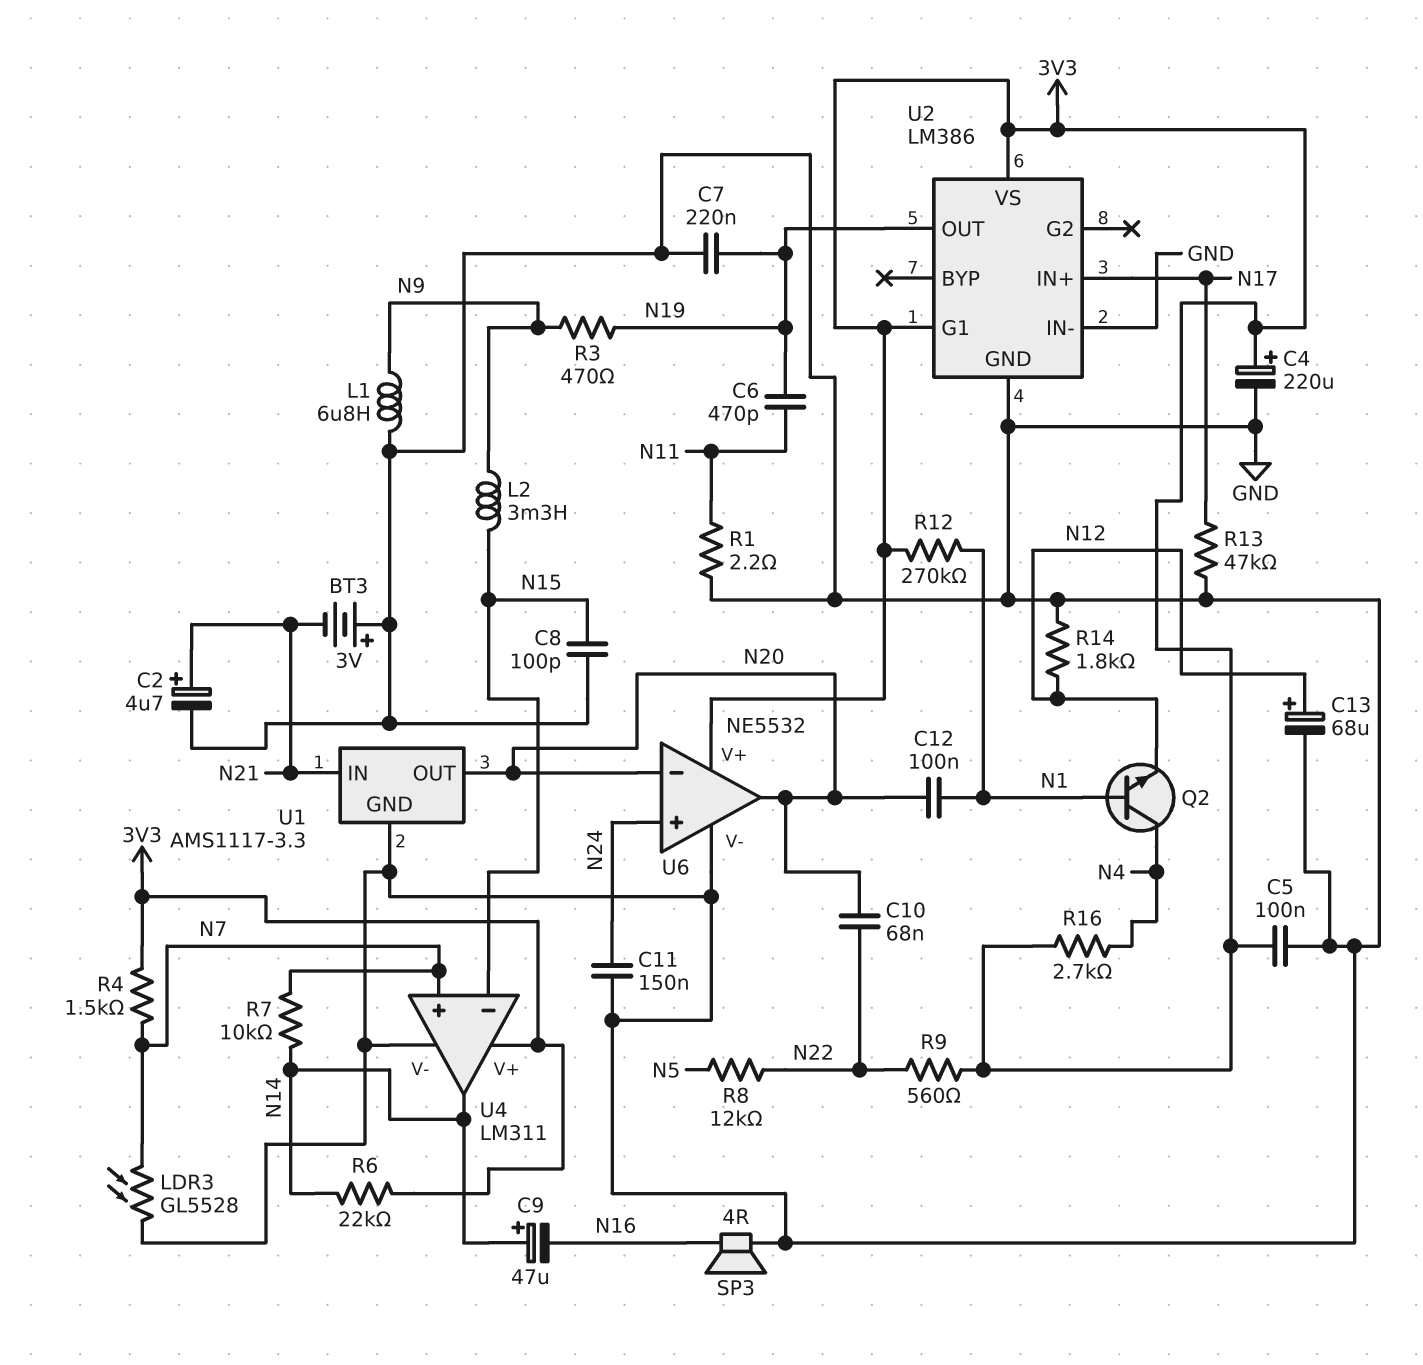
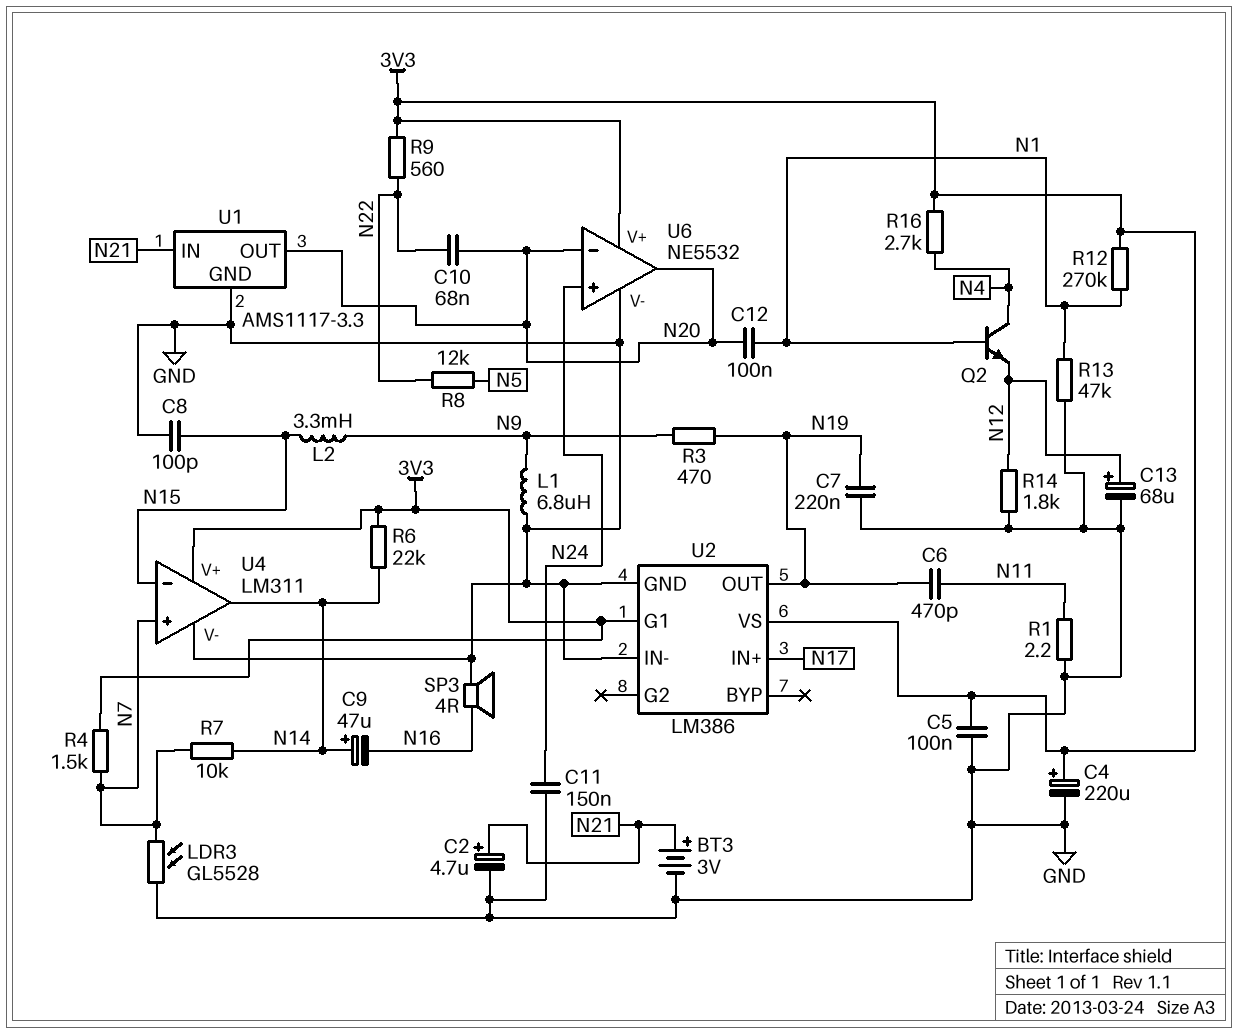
BT3: 3V (plus GND, minus N21) -> 3V (plus N21, minus GND)
R13: 47k (GND, N17) -> 47k (GND, N1)

